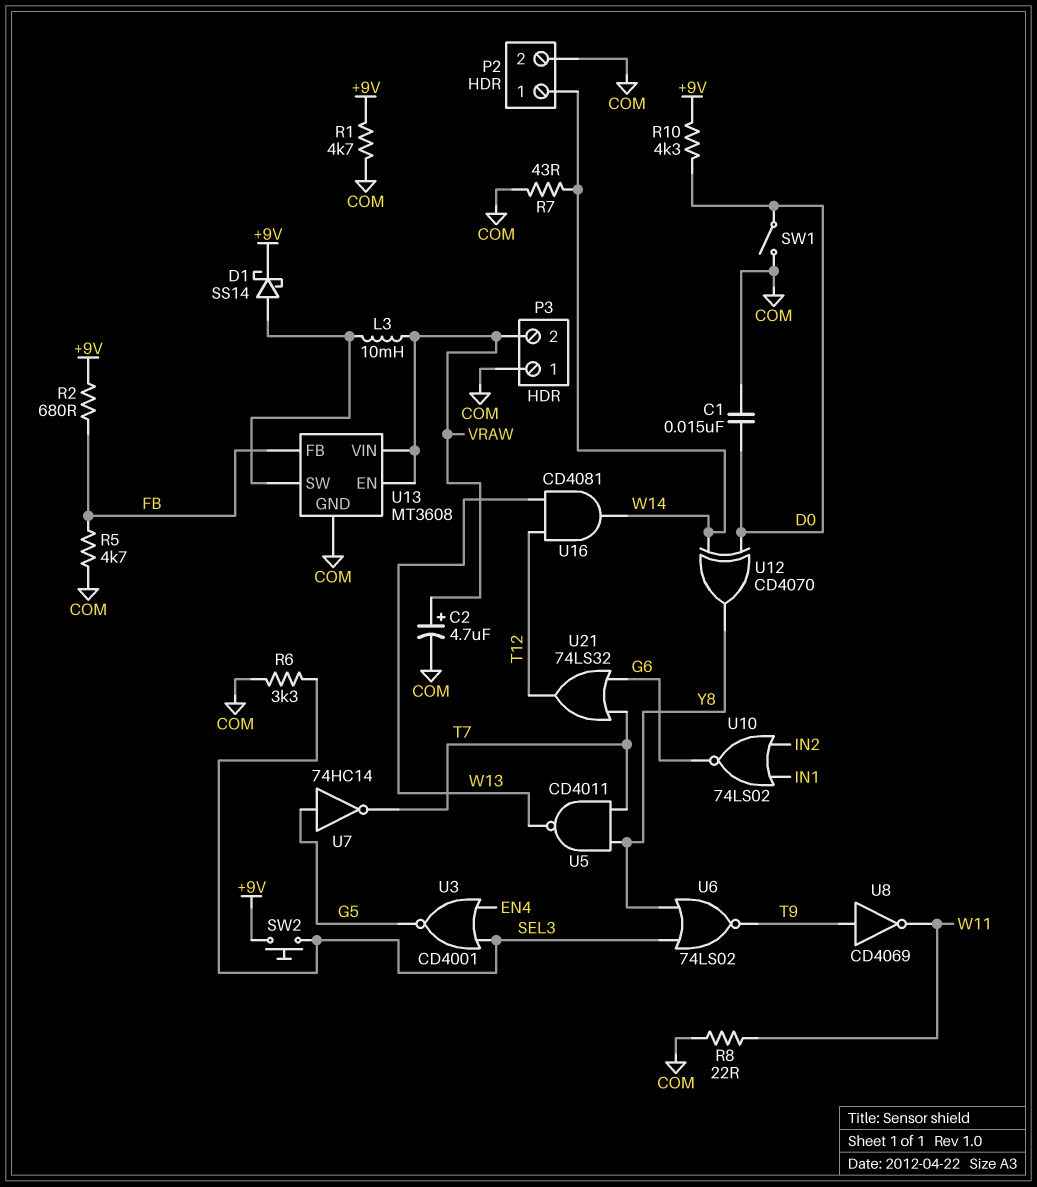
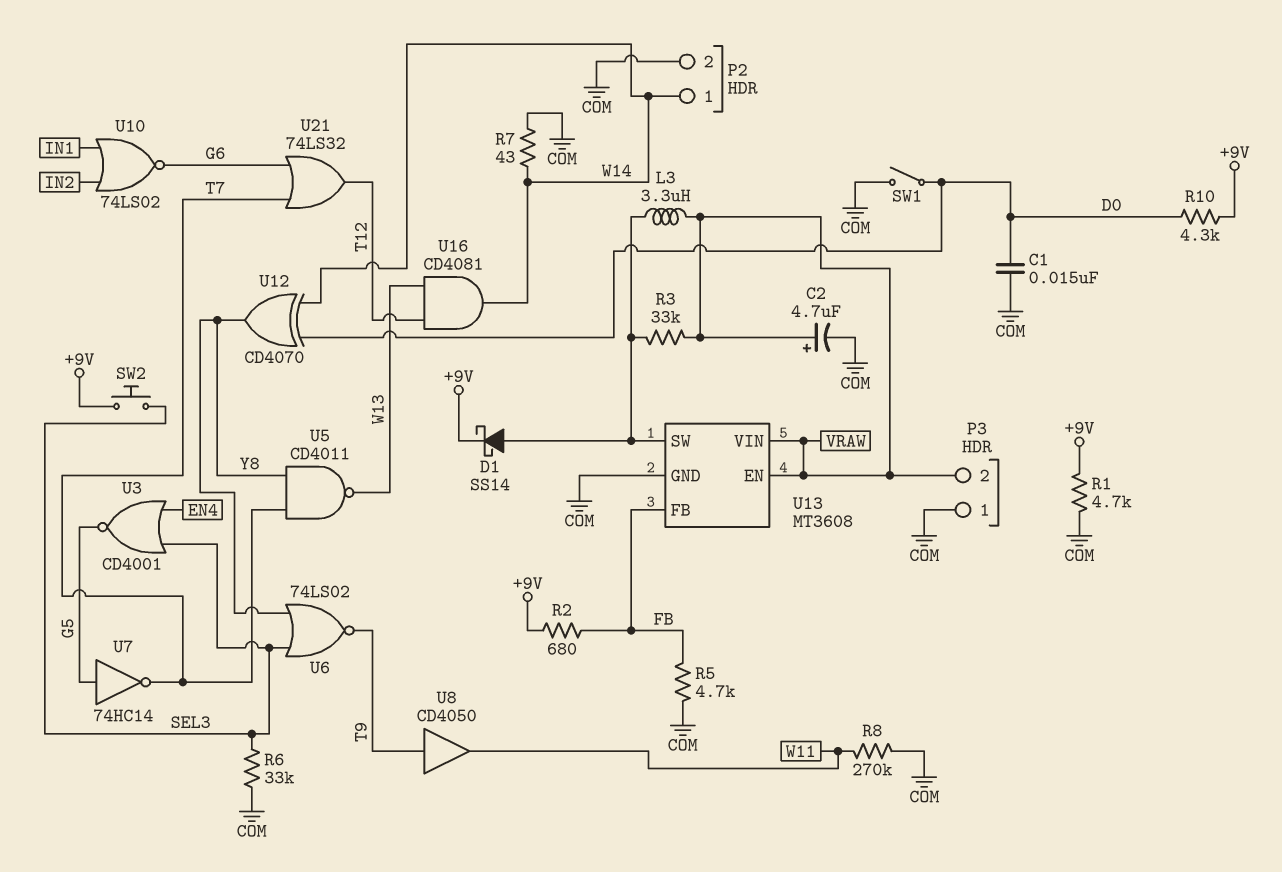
L3: 10mH (U13/SW, VRAW) -> 3.3uH (U13/SW, VRAW)
R3: none -> 33k (U13/SW, VRAW)
R6: 3.3k (COM, SEL3) -> 33k (COM, SEL3)
R8: 22 (COM, W11) -> 270k (COM, W11)
U8: NOT CD4069 (in T9, out W11) -> buffer CD4050 (in T9, out W11)

